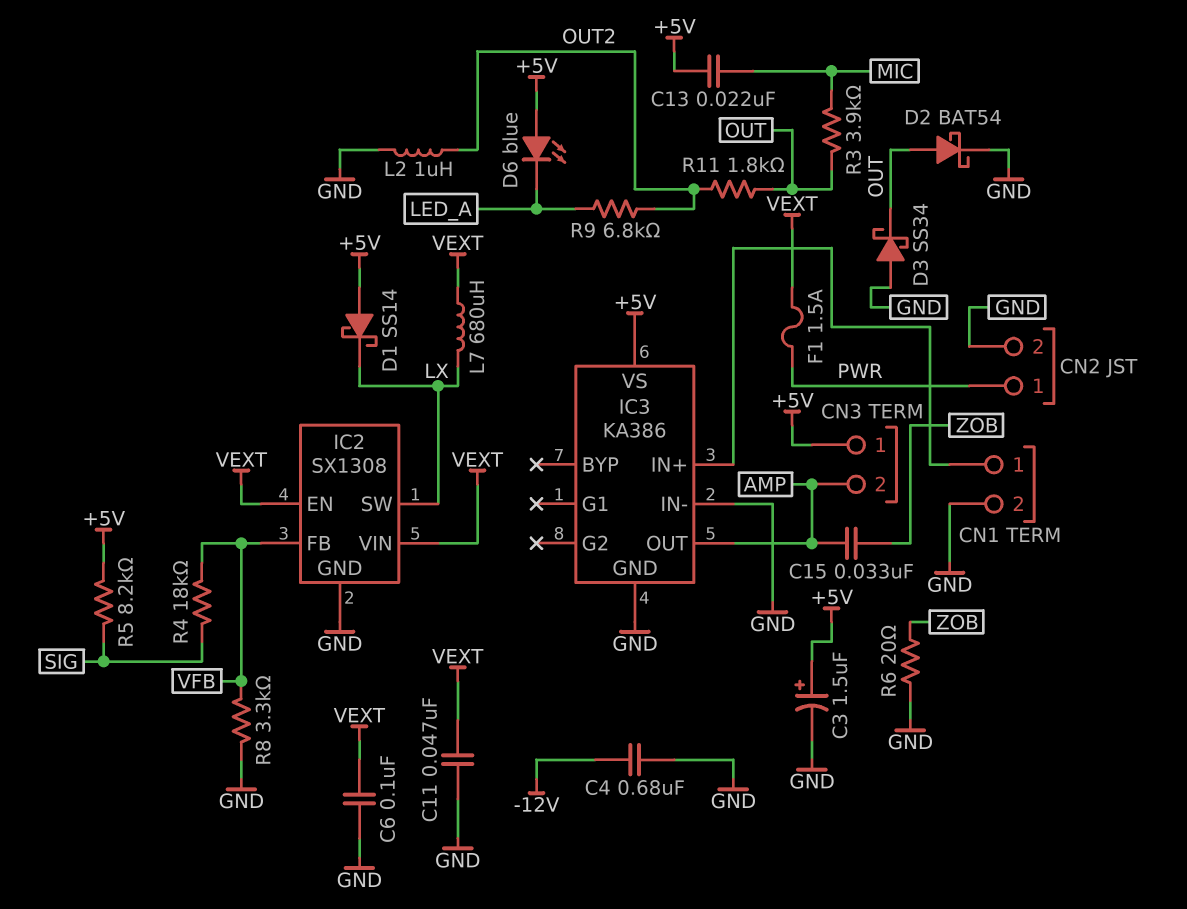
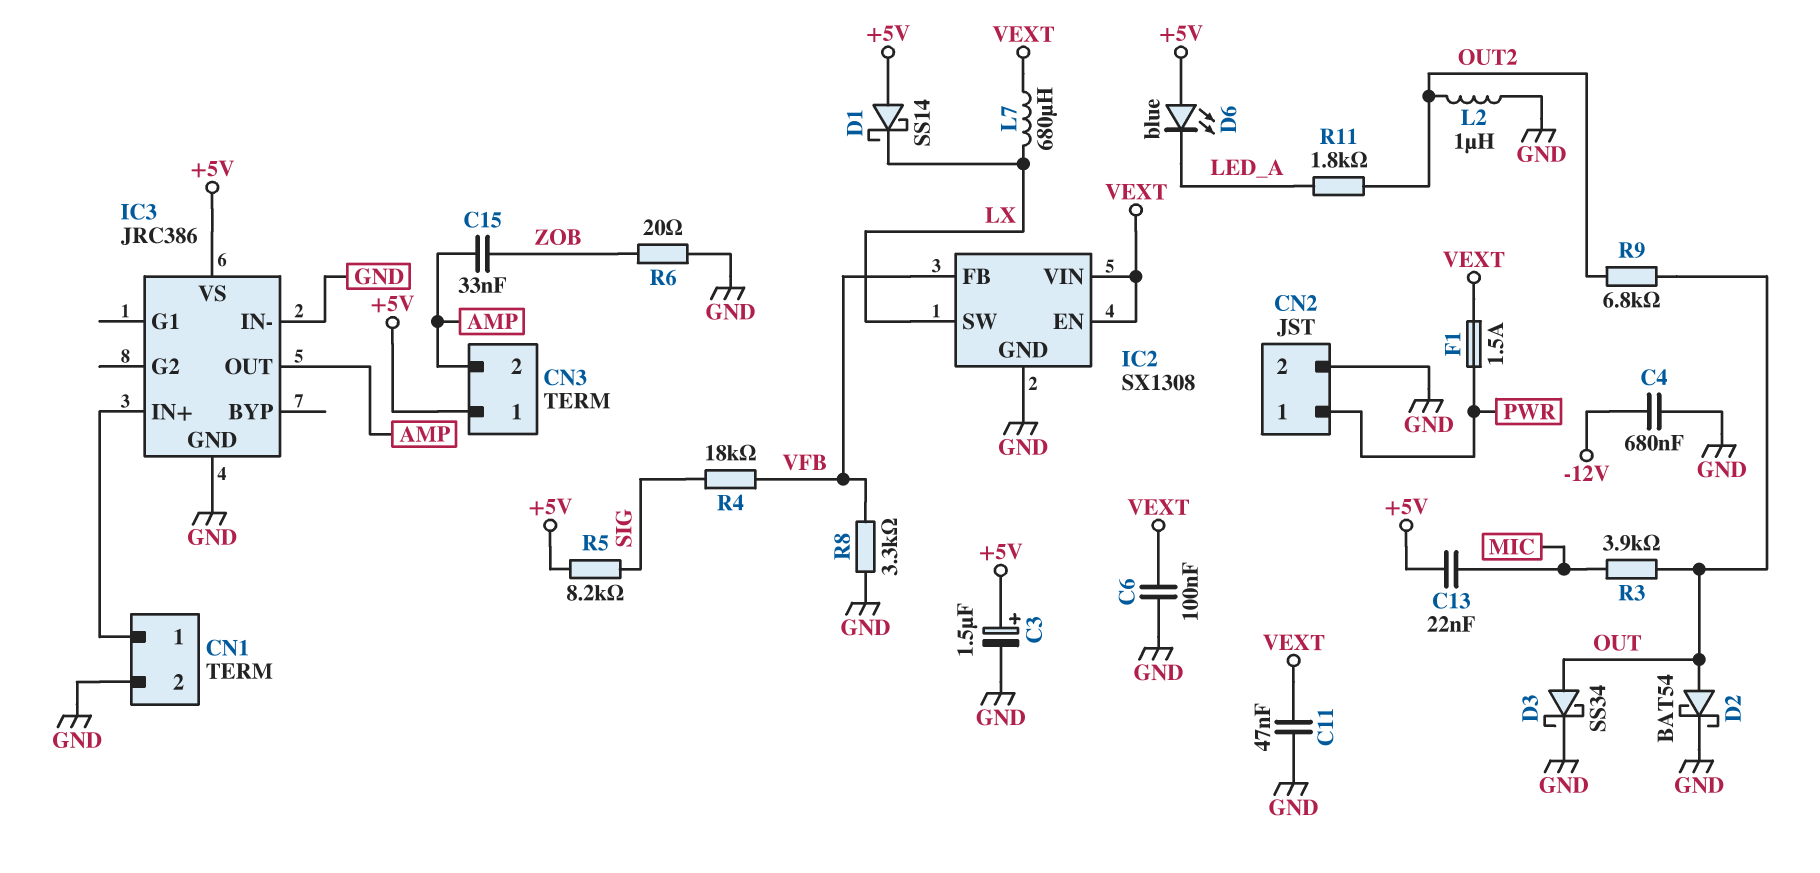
D3: schottky SS34 (A GND, K OUT) -> schottky SS34 (A OUT, K GND)
IC3: KA386 -> JRC386
R9: 6.8k (LED_A, OUT2) -> 6.8k (OUT, OUT2)
R11: 1.8k (OUT, OUT2) -> 1.8k (LED_A, OUT2)

